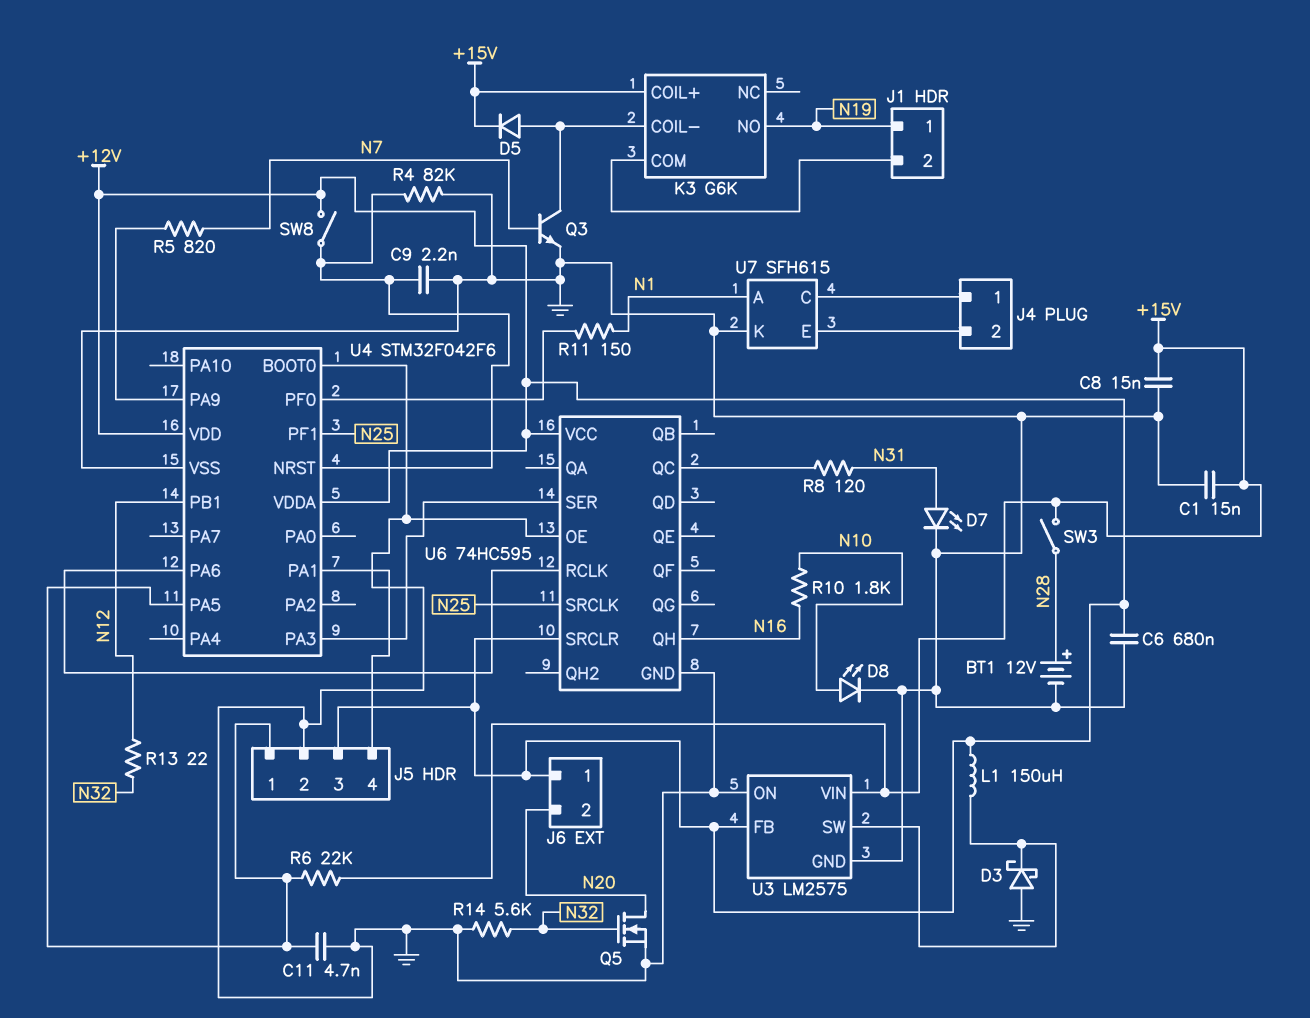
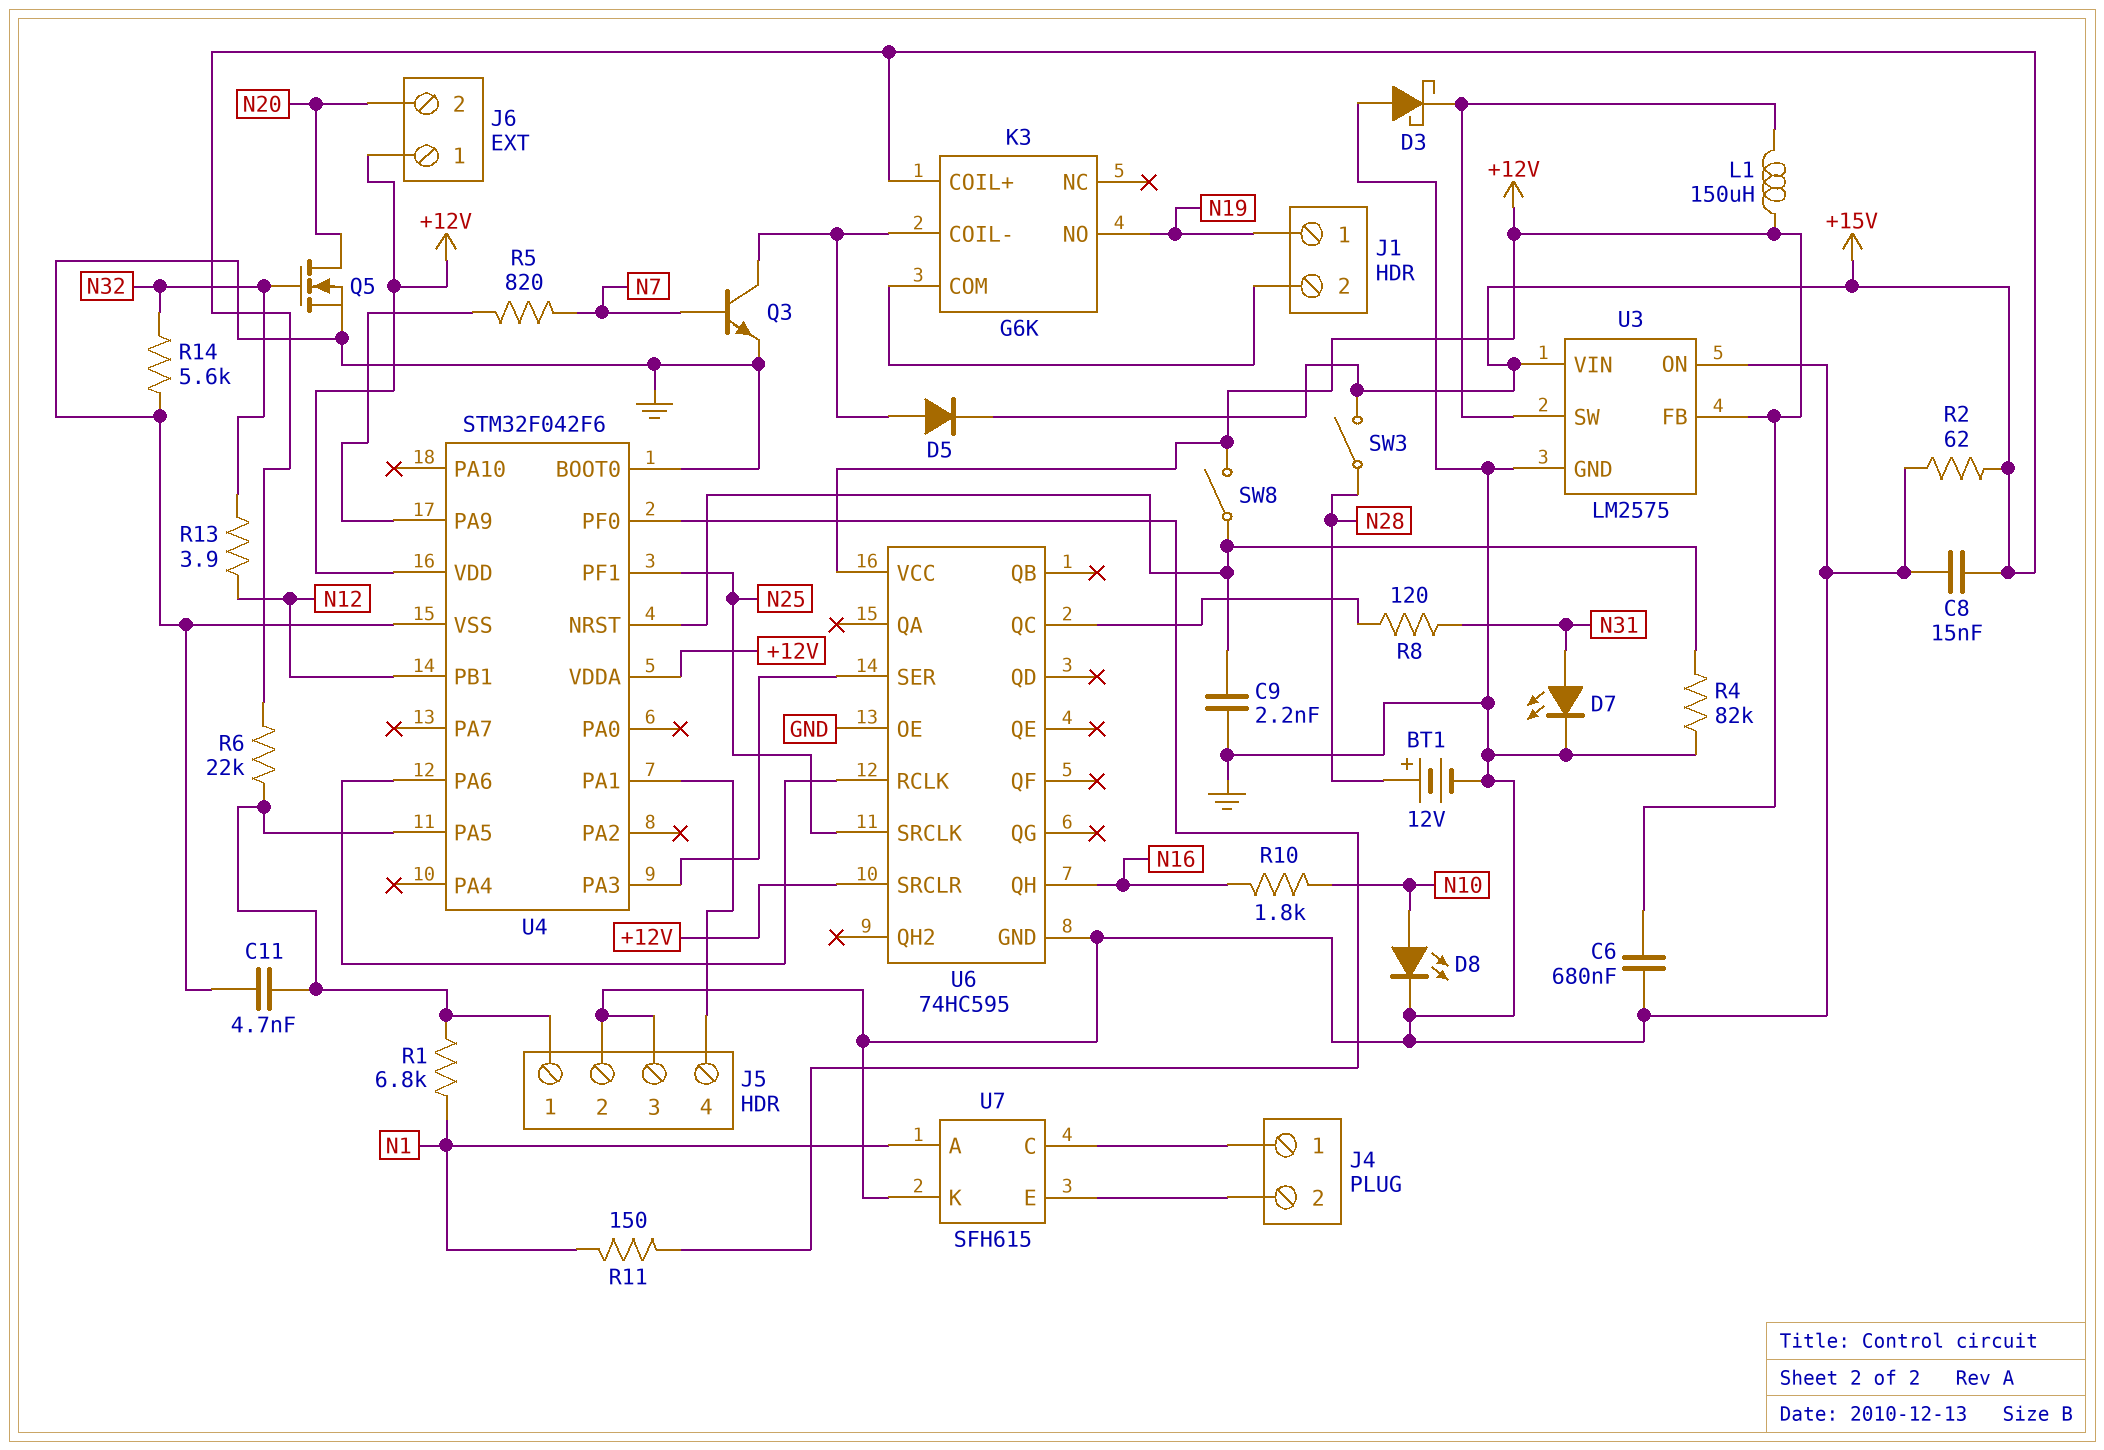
C1: 15nF (+15V, GND) -> none
J5 pin 3: +12V -> GND
R1: none -> 6.8k (J5/1, N1)
R2: none -> 62 (+15V, GND)
R13: 22 (N12, N32) -> 3.9 (N12, N32)

